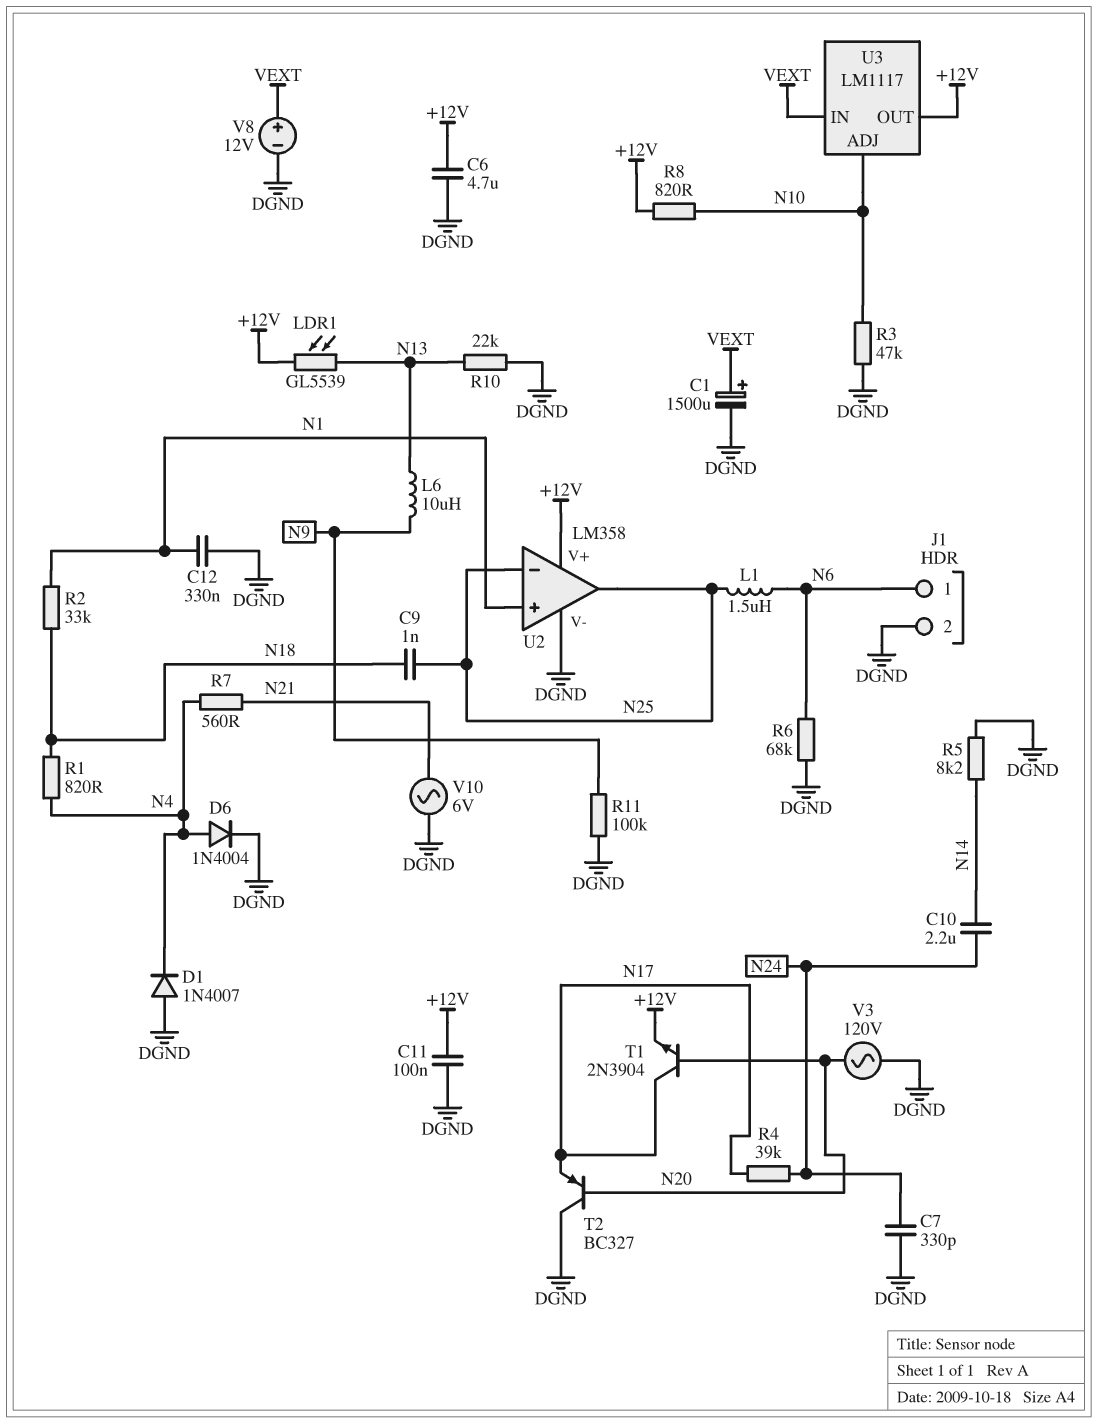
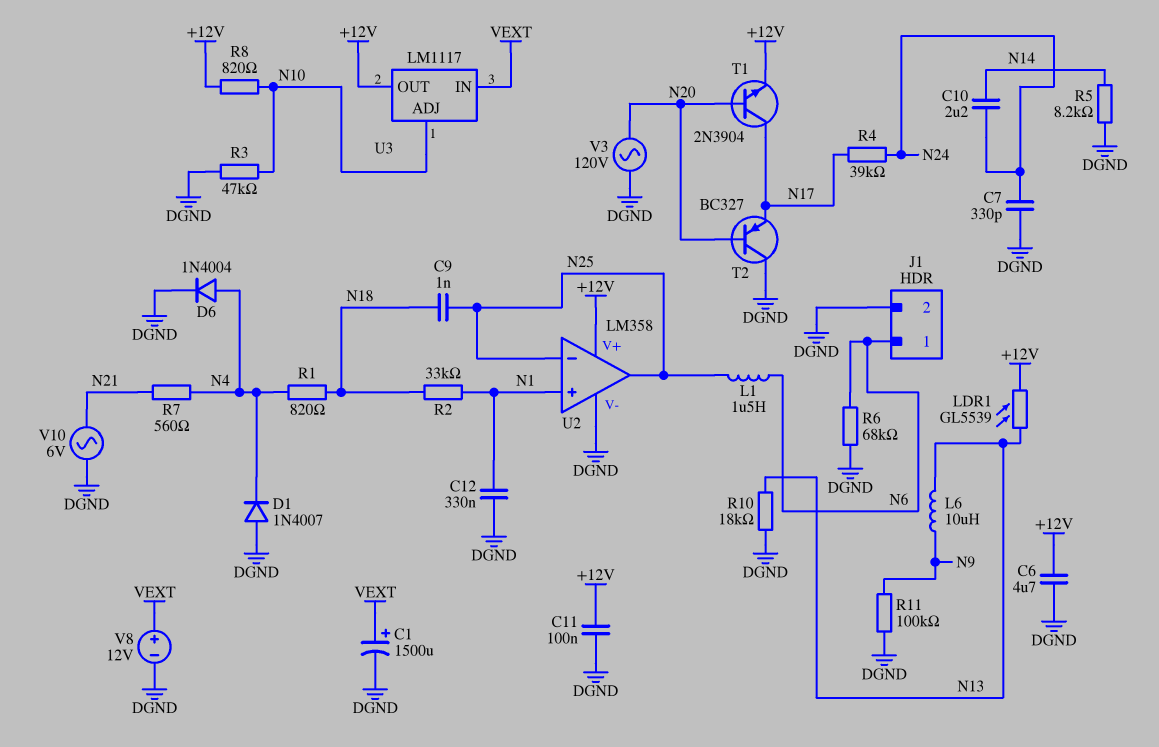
R10: 22k (DGND, N13) -> 18k (DGND, N13)

